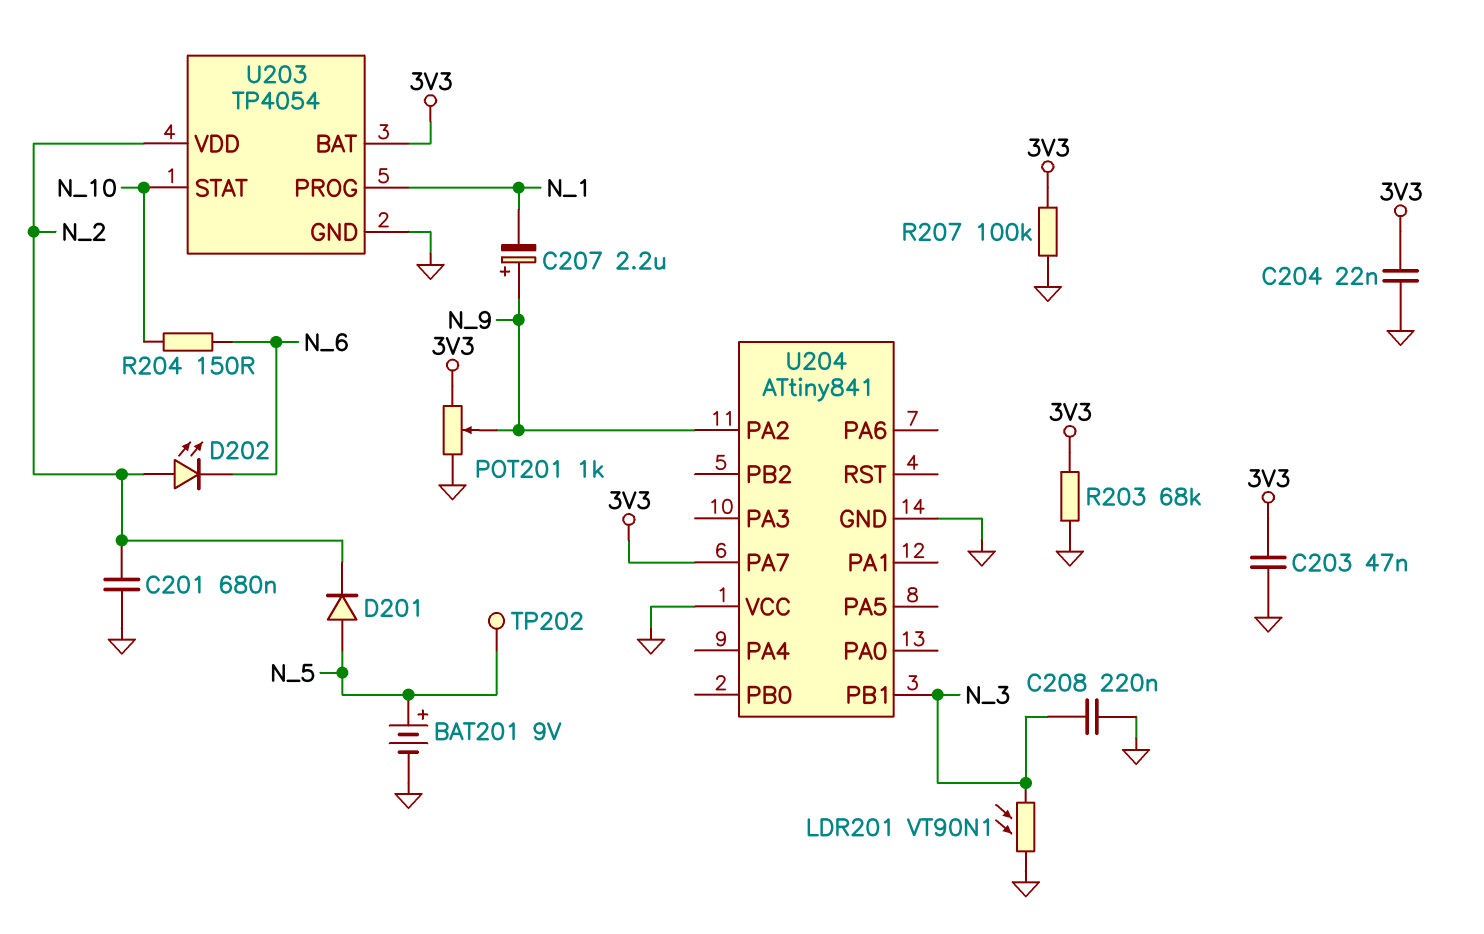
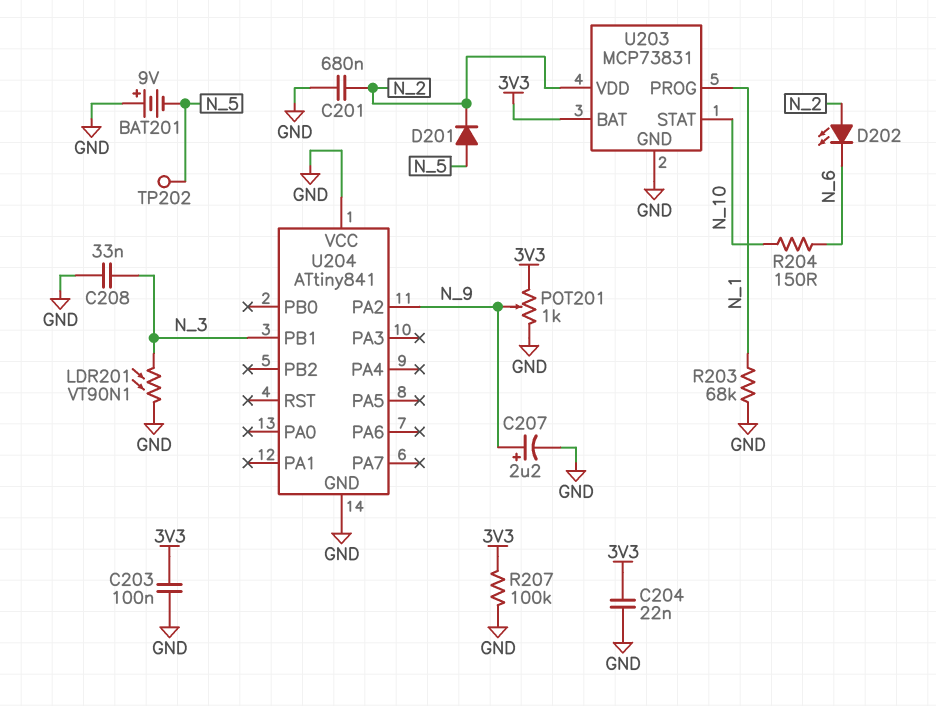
BAT201: 9V (plus N_5, minus GND) -> 9V (plus GND, minus N_5)
C203: 47nF (3V3, GND) -> 100nF (3V3, GND)
C207: 2.2uF (plus N_9, minus N_1) -> 2.2uF (plus N_9, minus GND)
C208: 220nF (GND, N_3) -> 33nF (GND, N_3)
R203: 68k (3V3, GND) -> 68k (GND, N_1)
U203: TP4054 -> MCP73831
U204 pin PA7: 3V3 -> none

